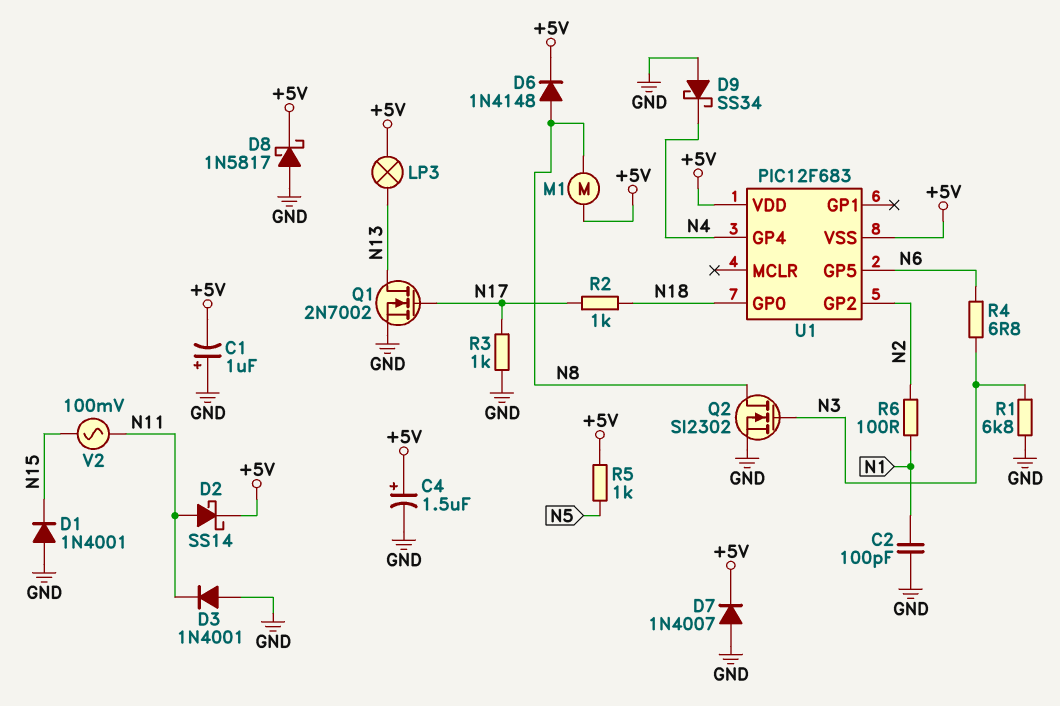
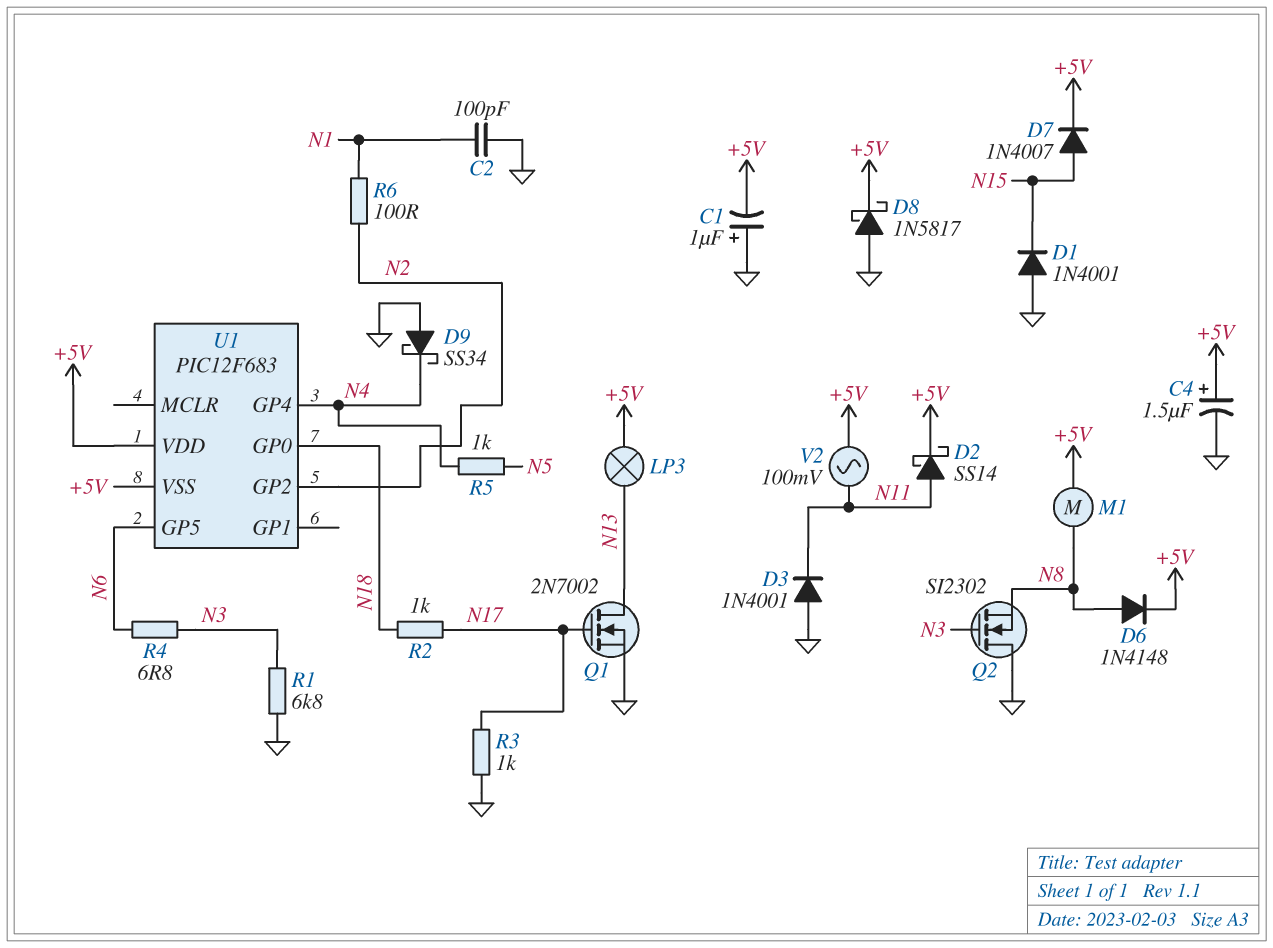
D7: diode 1N4007 (A GND, K +5V) -> diode 1N4007 (A N15, K +5V)
Q2: NMOS SI2302 (G N3, D N8, S GND) -> NMOS SI2302 (G N3, D GND, S N8)
R5: 1k (+5V, N5) -> 1k (N4, N5)
V2: AC 100mV (N11, N15) -> AC 100mV (+5V, N11)

